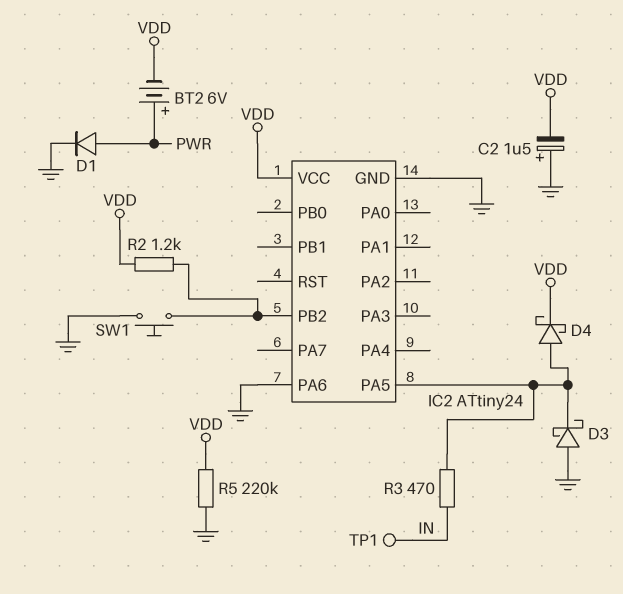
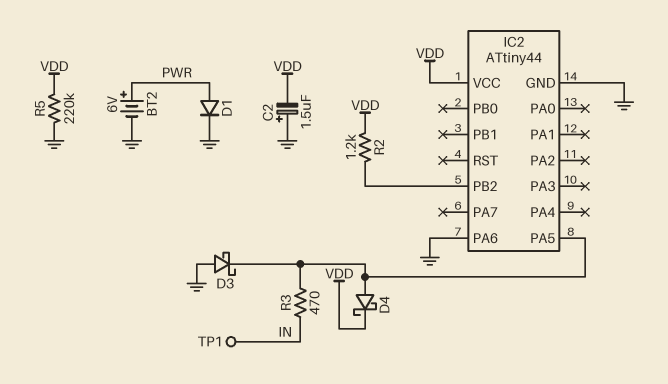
BT2: 6V (plus PWR, minus VDD) -> 6V (plus PWR, minus GND)
IC2: ATtiny24 -> ATtiny44
SW1: button (GND, IC2/PB2) -> none

